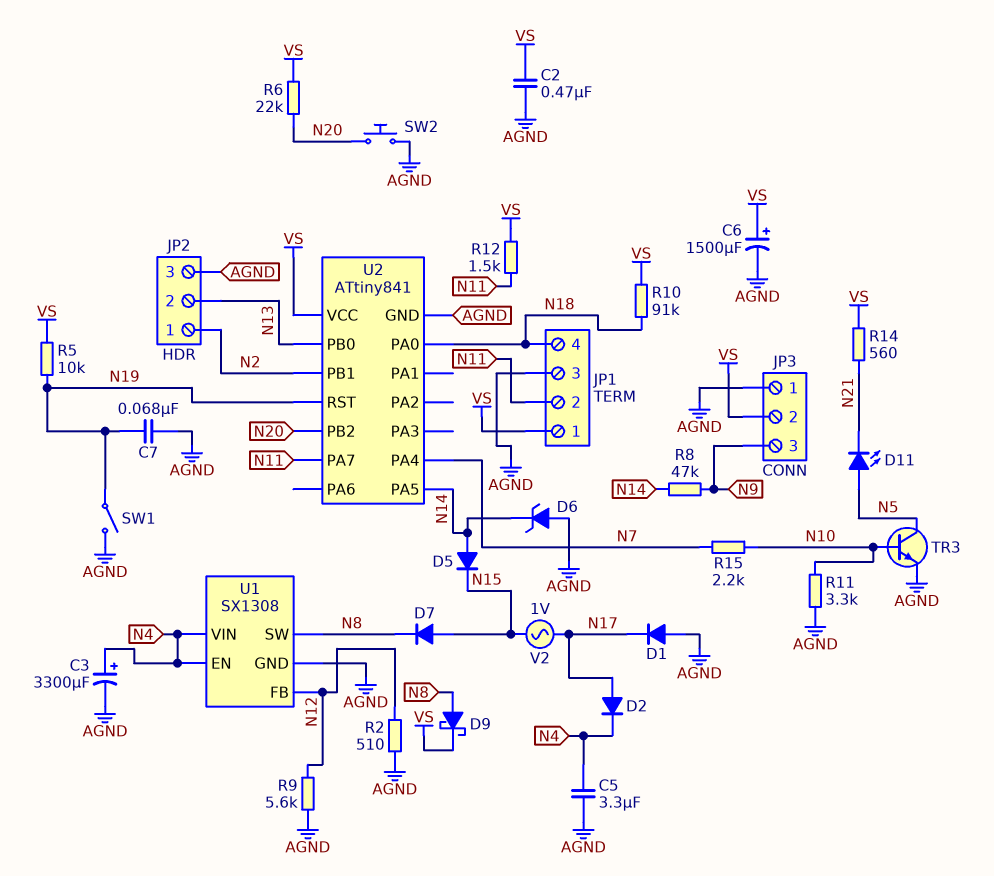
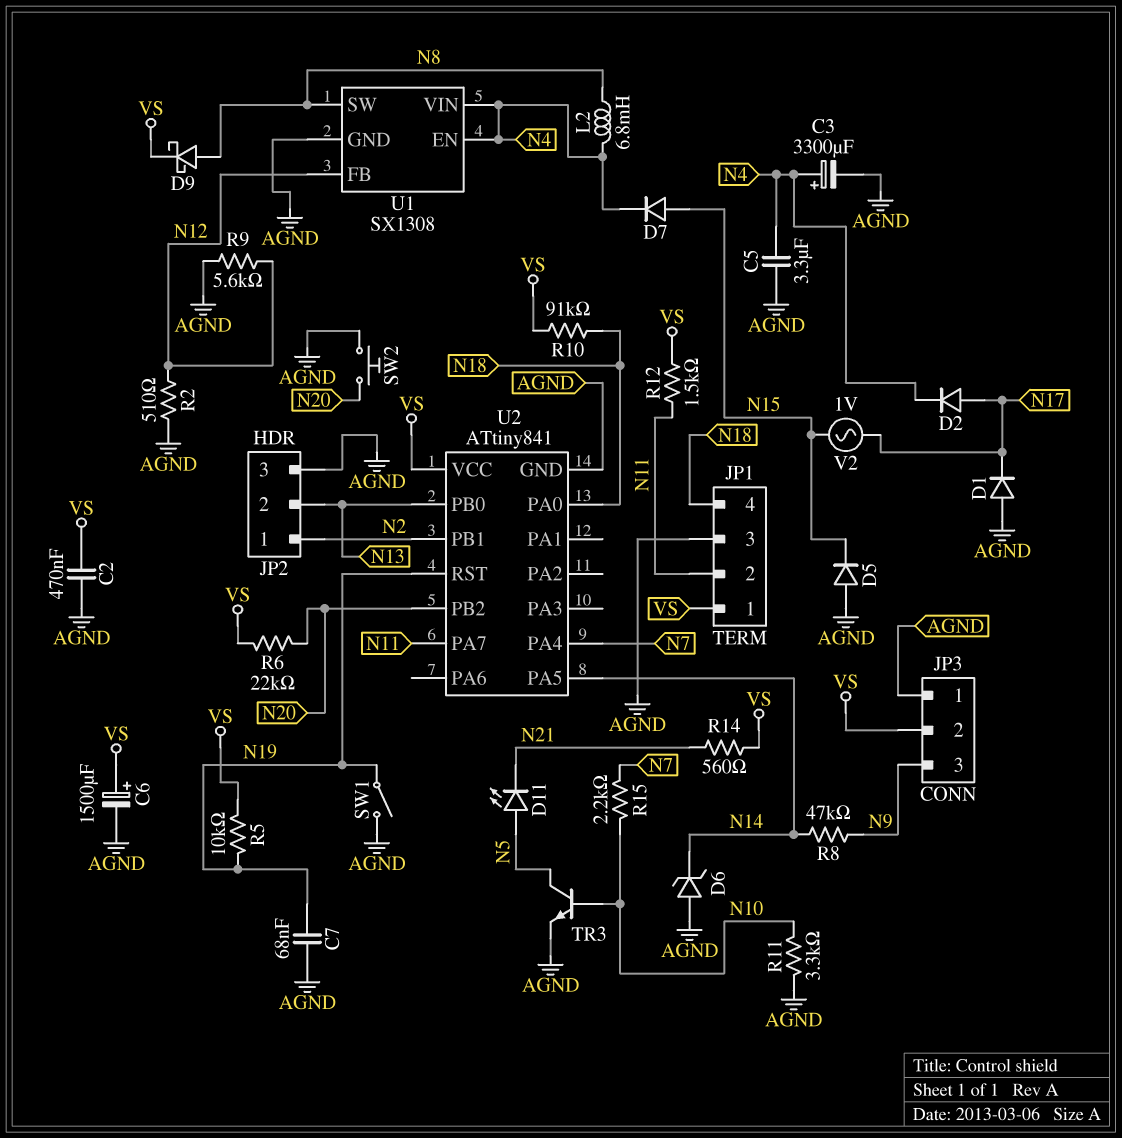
D5: diode (A N14, K N15) -> diode (A AGND, K N15)
D7: diode (A N15, K N8) -> diode (A N15, K N4)
L2: none -> 6.8mH (N4, N8)

